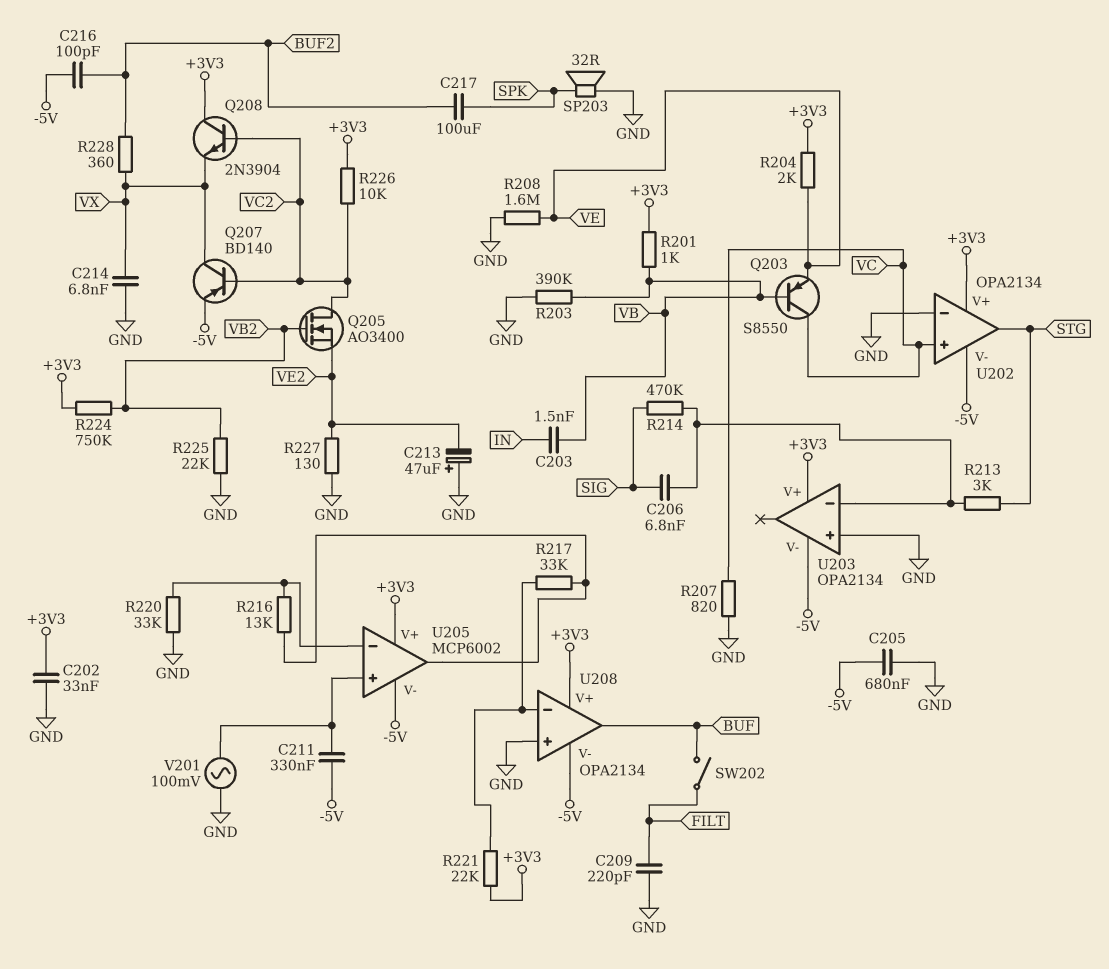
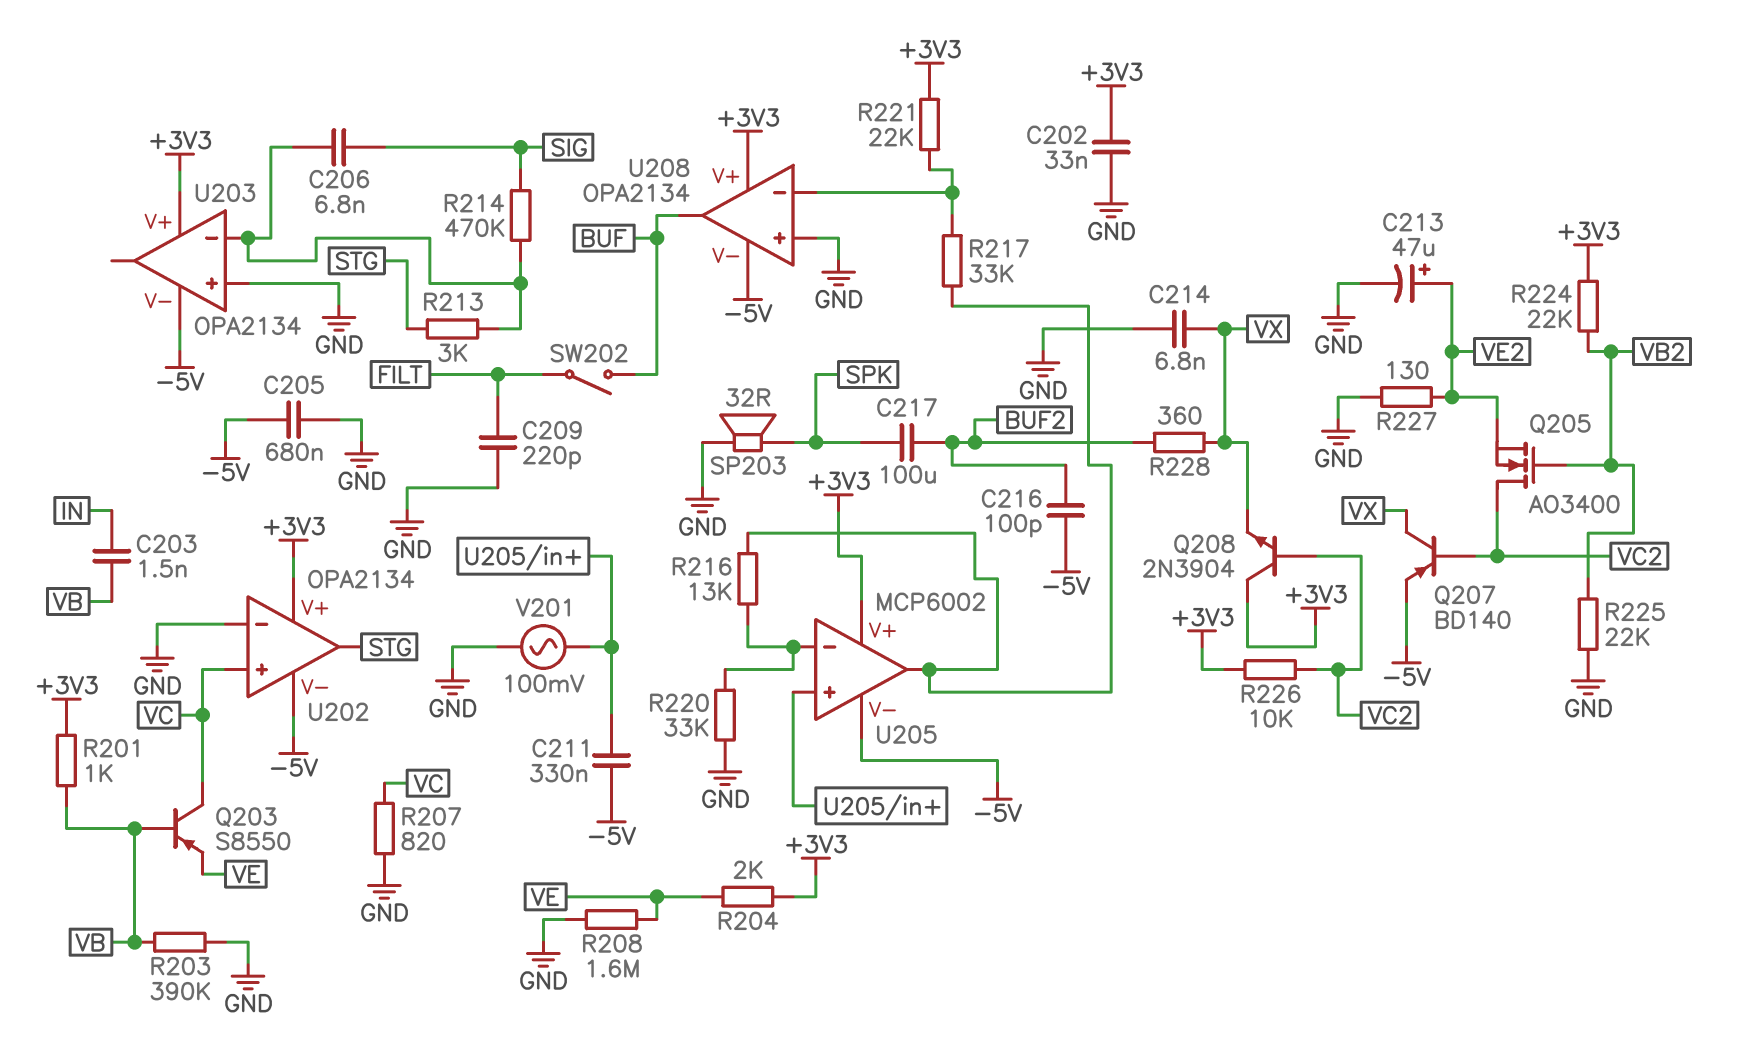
C213: 47uF (plus GND, minus VE2) -> 47uF (plus VE2, minus GND)
R224: 750k (+3V3, VB2) -> 22k (+3V3, VB2)

